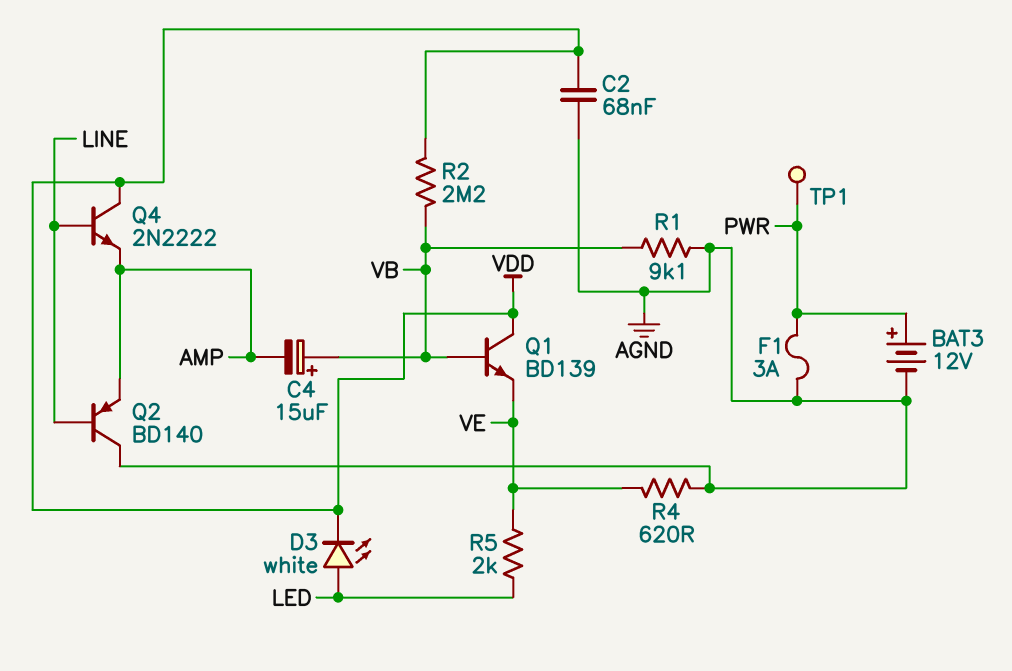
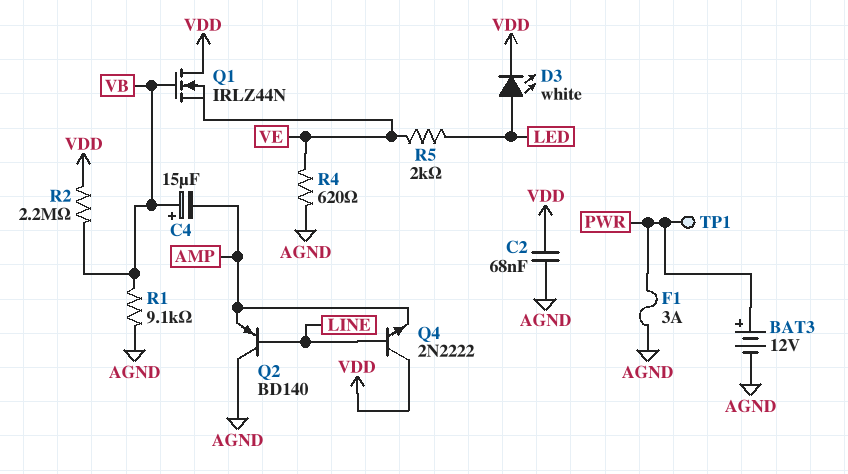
Q1: NPN BD139 (B VB, C VDD, E VE) -> NMOS IRLZ44N (G VB, D VDD, S VE)

